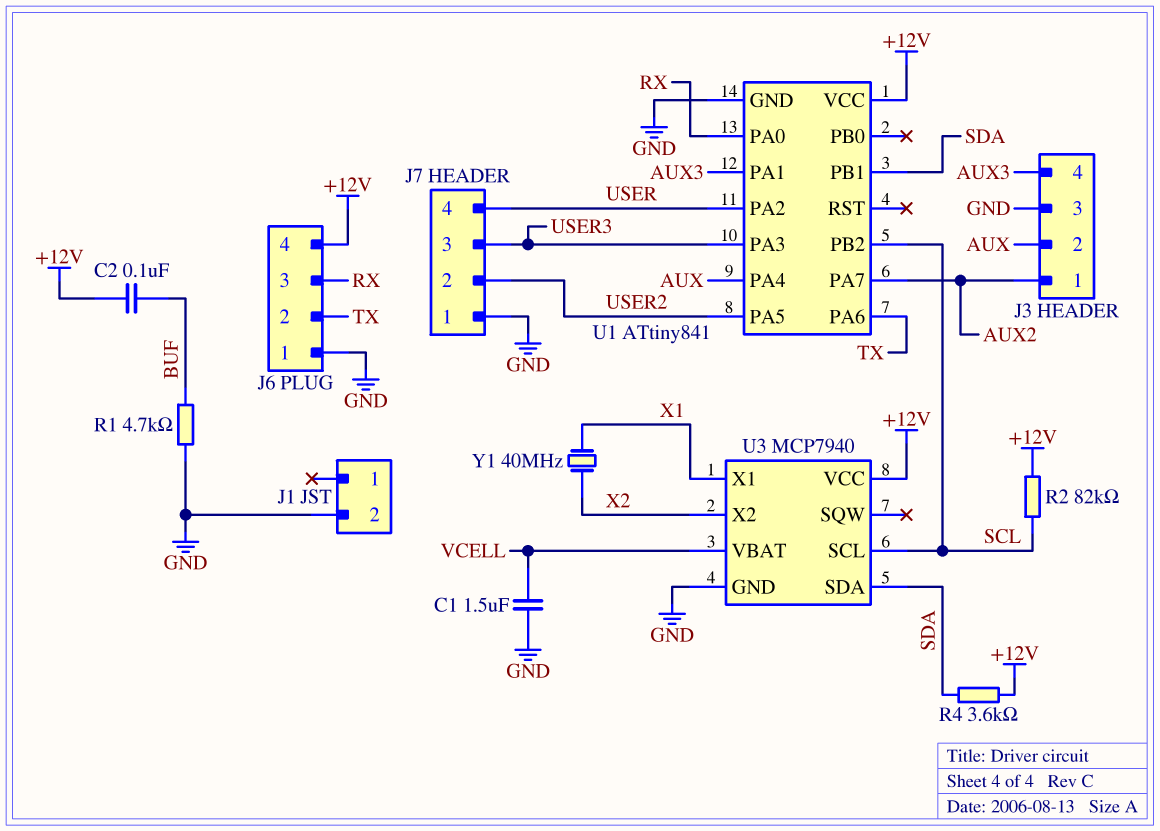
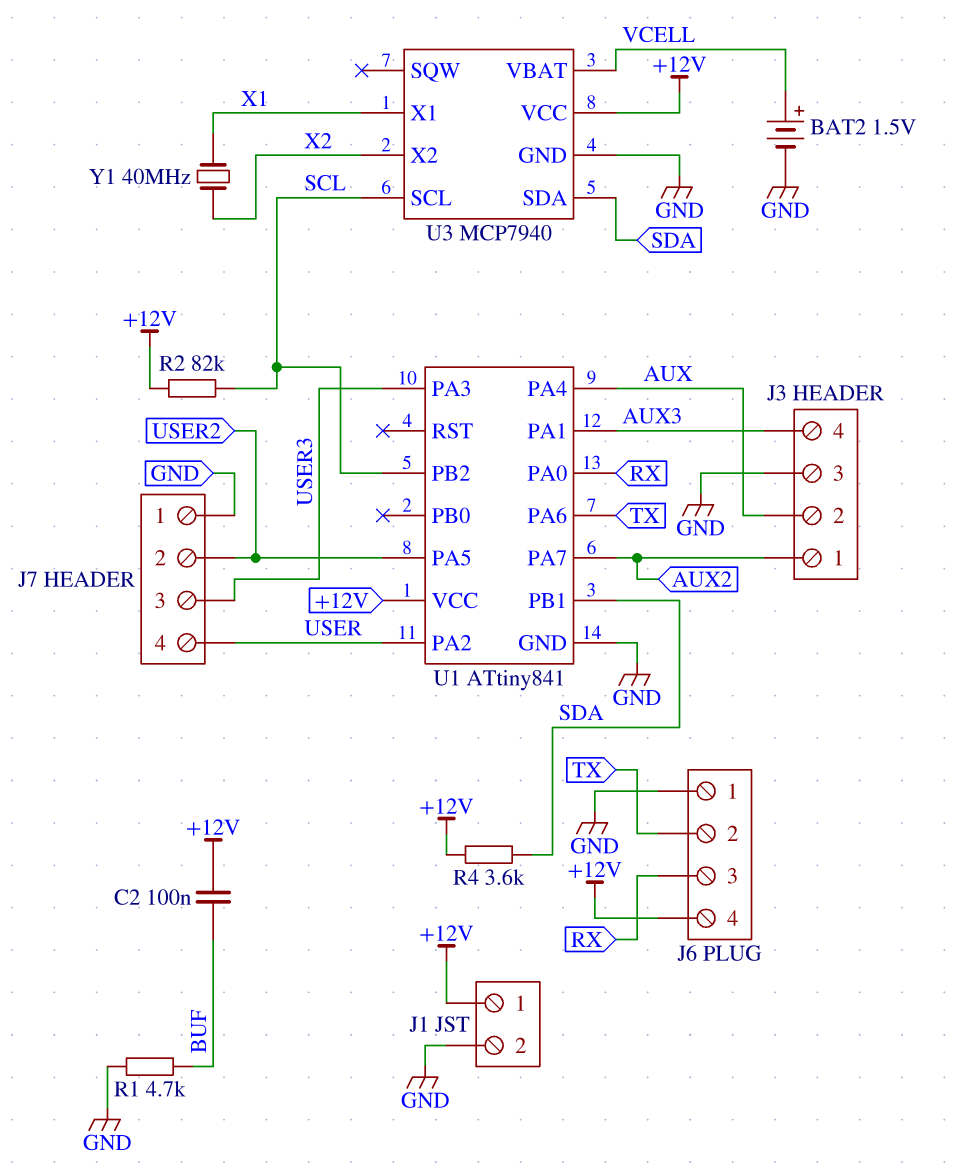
BAT2: none -> 1.5V (plus VCELL, minus GND)
C1: 1.5uF (GND, VCELL) -> none
J1 pin 1: none -> +12V

